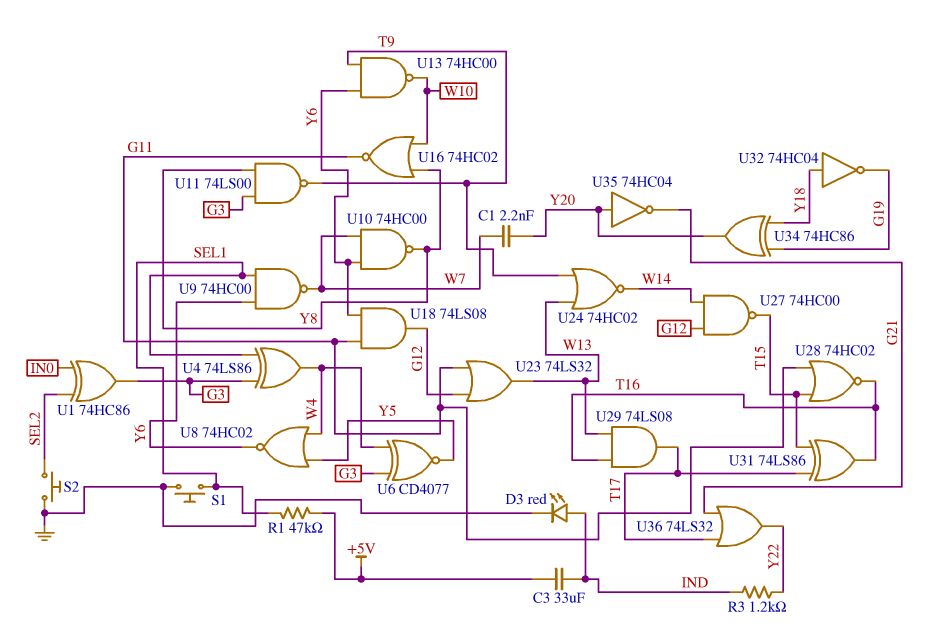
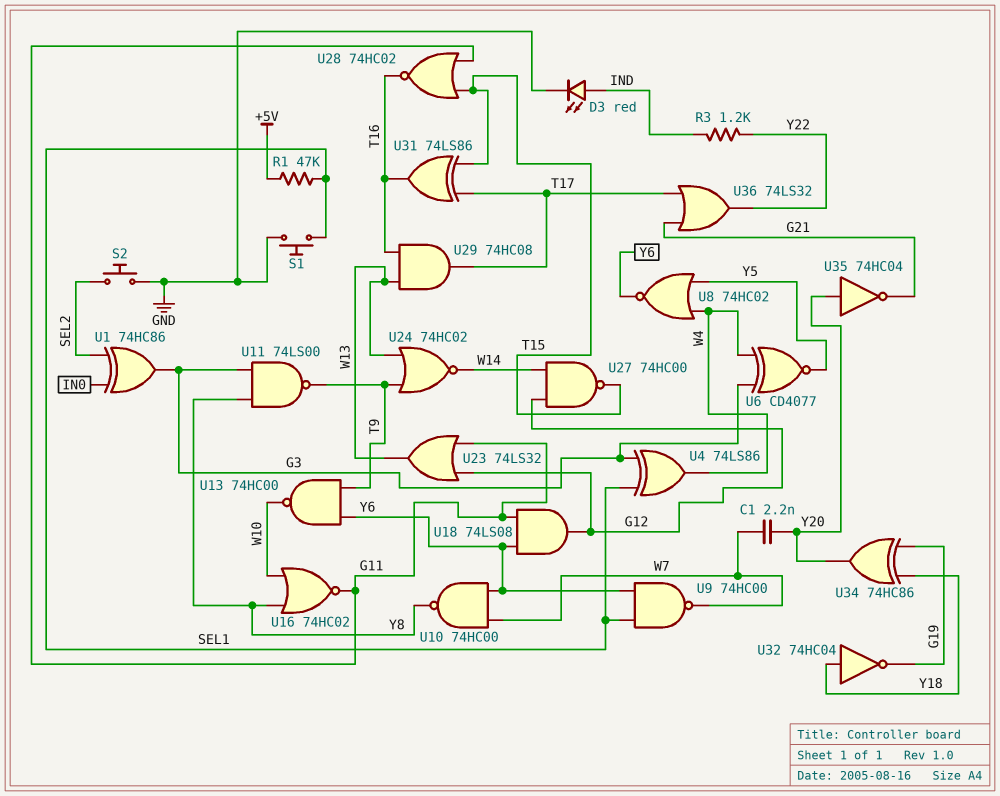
C3: 33uF (+5V, IND) -> none
U29: AND 74LS08 (in T16, in W13, out T17) -> AND 74HC08 (in T16, in W13, out T17)

